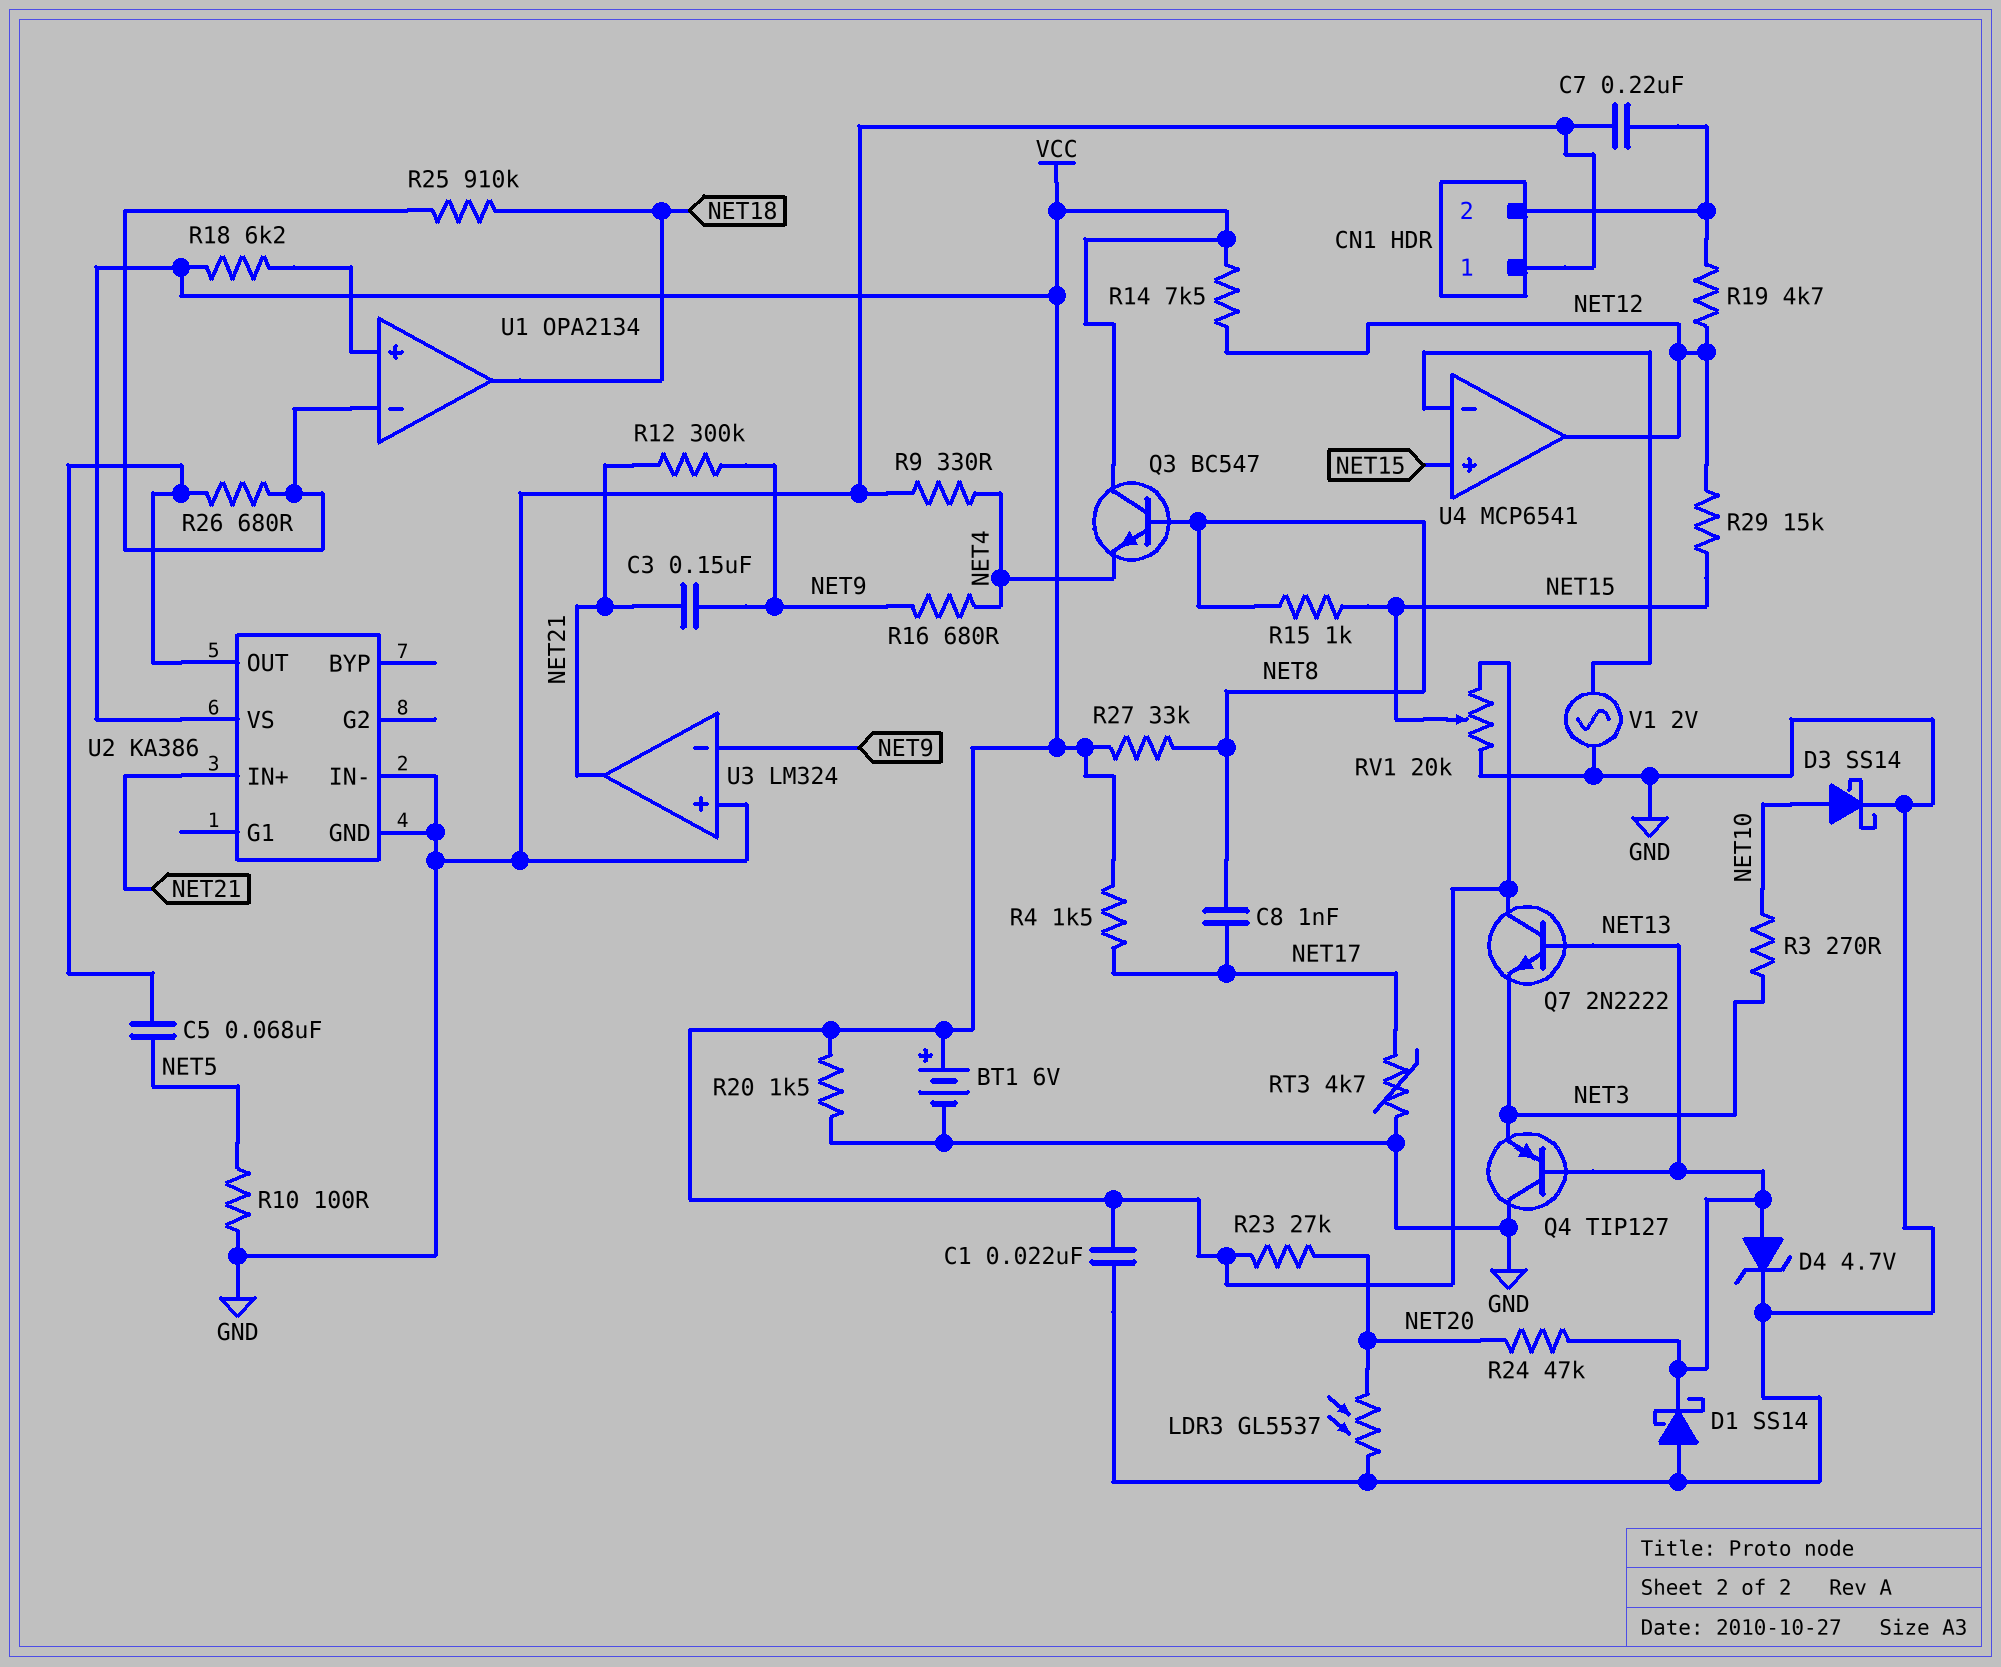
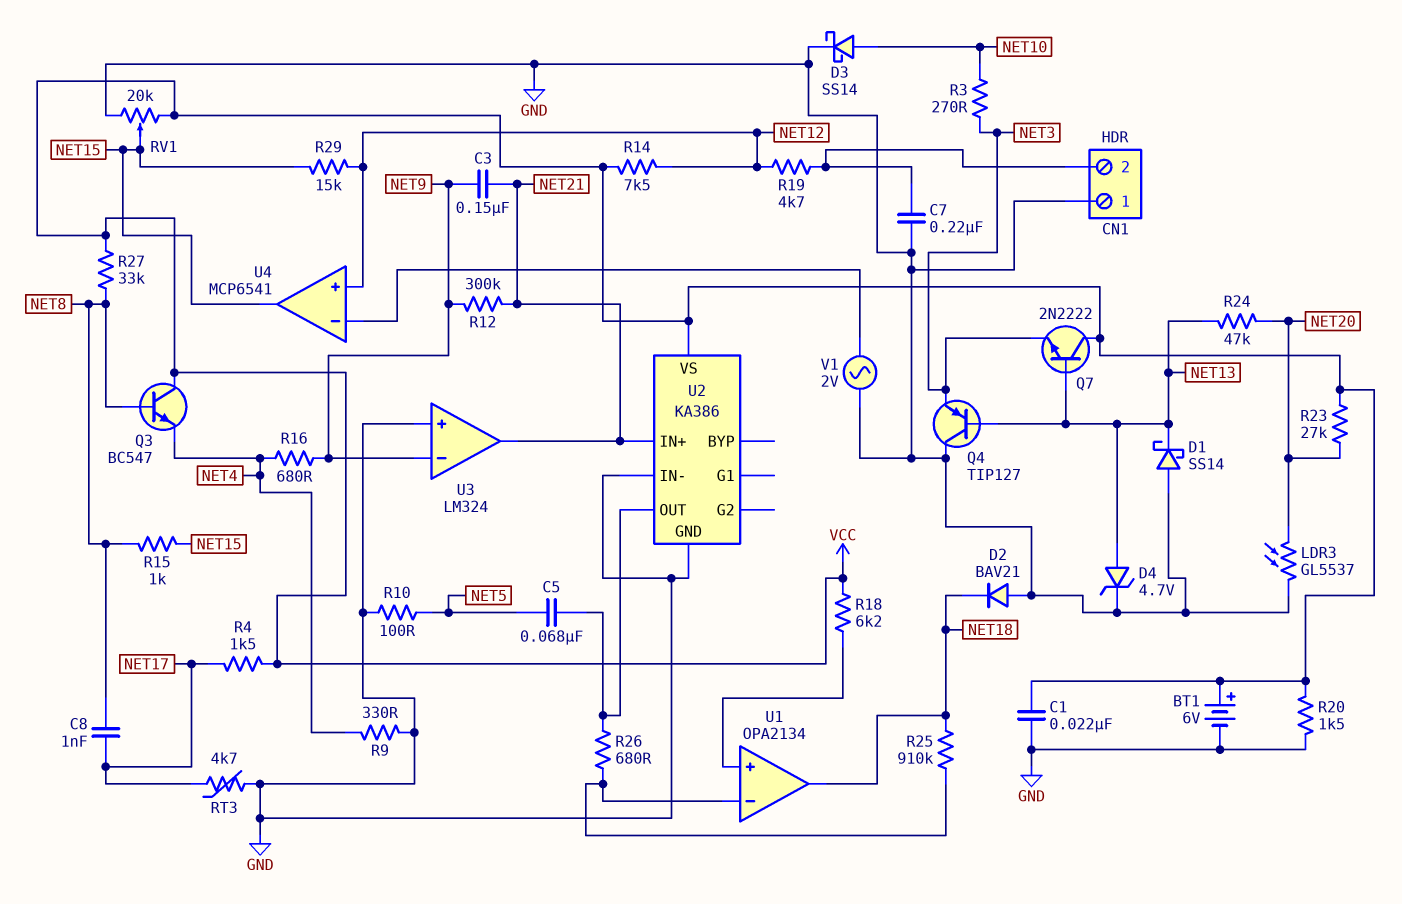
D2: none -> diode BAV21 (A GND, K NET18)
U4 pin in+: NET15 -> NET12
U4 pin out: NET12 -> NET15

